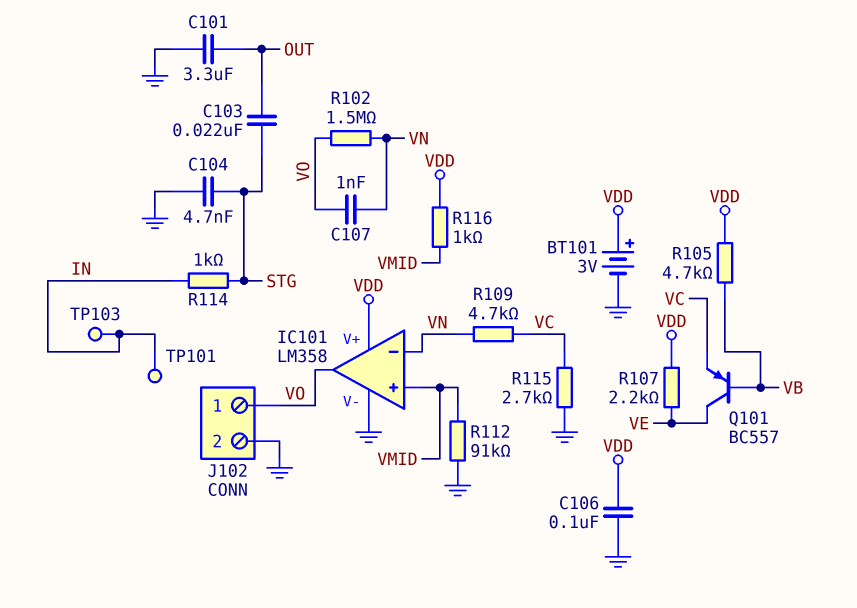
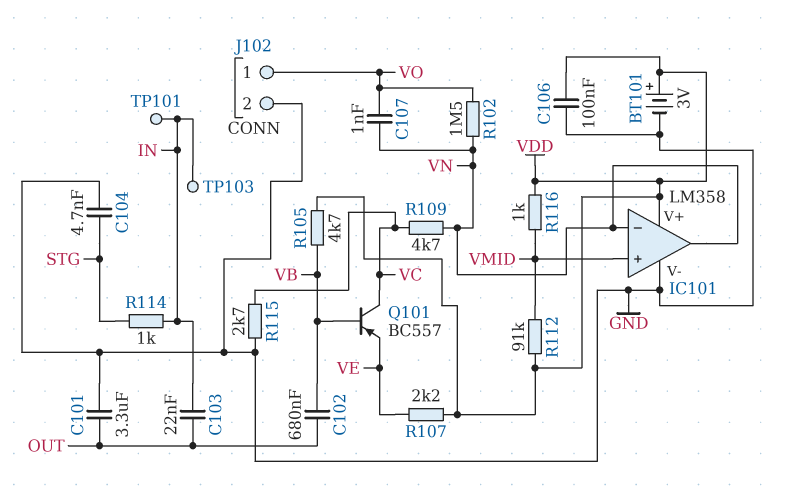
C102: none -> 680nF (OUT, VB)
C103: 22nF (OUT, STG) -> 22nF (IN, OUT)
IC101 pin out: VO -> VN
Q101: PNP BC557 (B VB, C VE, E VC) -> PNP BC557 (B VB, C VC, E VE)
R112: 91k (GND, VMID) -> 91k (VDD, VMID)

